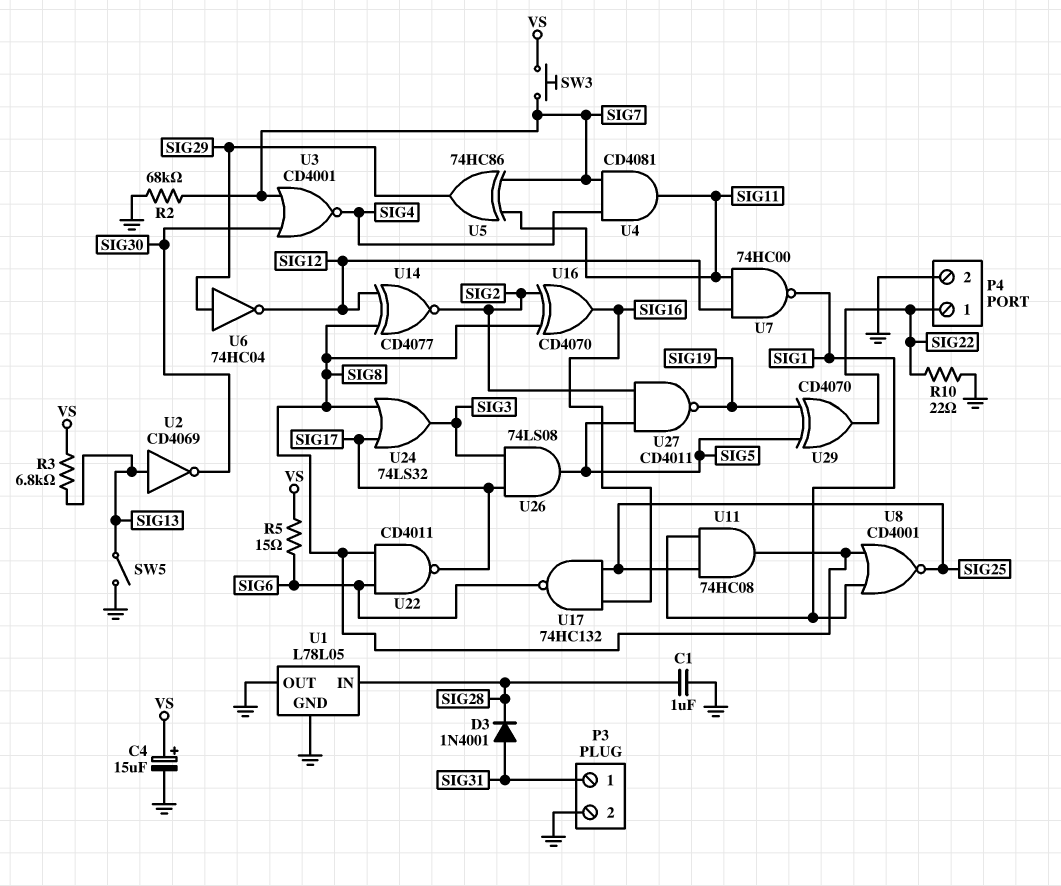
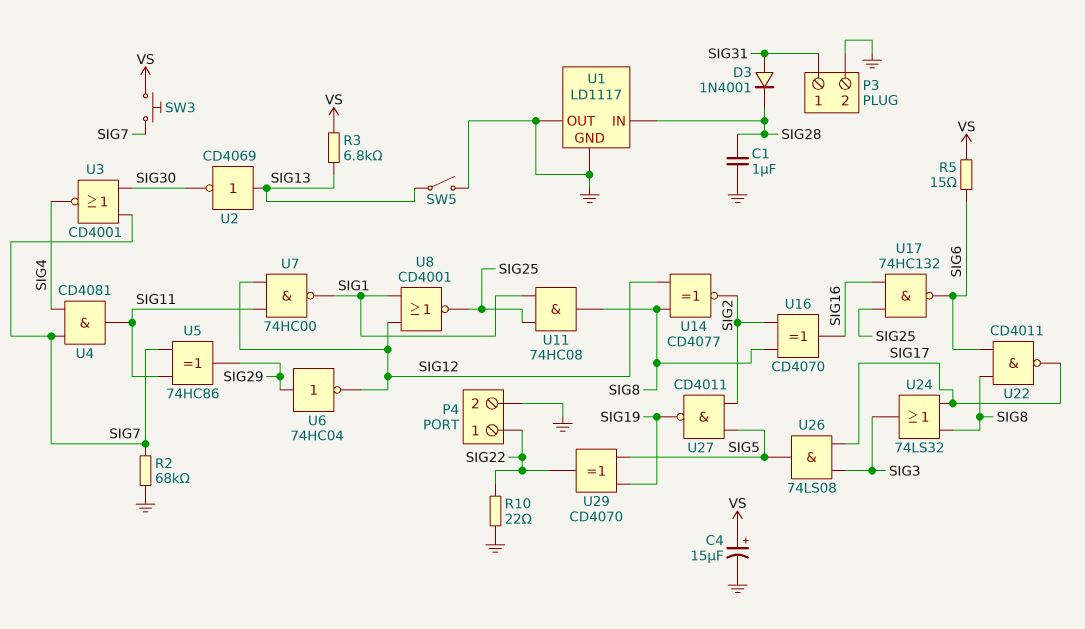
U1: L78L05 -> LD1117
U8: NOR CD4001 (in SIG1, in SIG8, out SIG25) -> NOR CD4001 (in SIG1, in SIG12, out SIG25)

